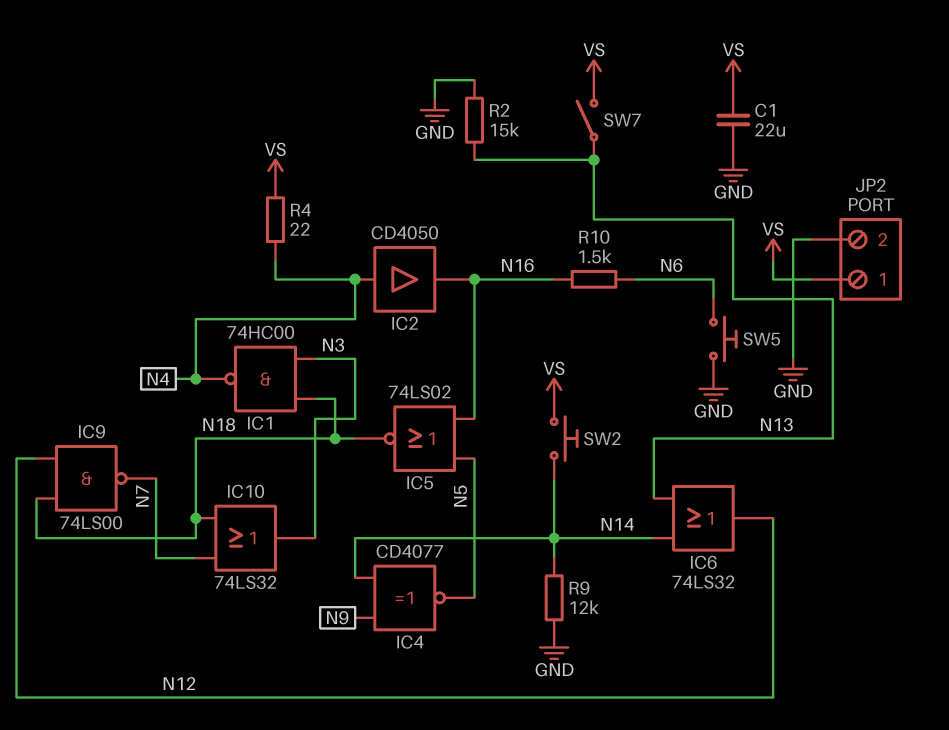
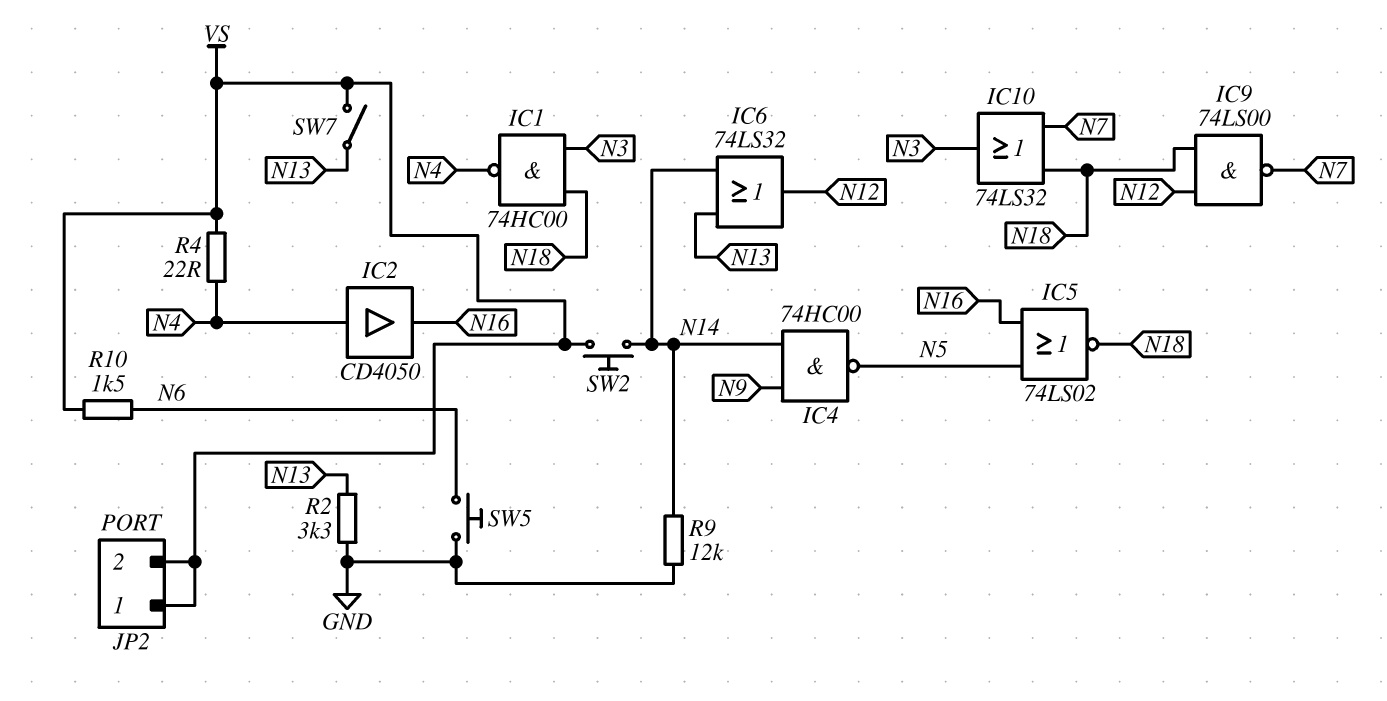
C1: 22uF (GND, VS) -> none
IC4: XNOR CD4077 (in N9, in N14, out N5) -> NAND 74HC00 (in N9, in N14, out N5)
JP2 pin 2: GND -> VS
R2: 15k (GND, N13) -> 3.3k (GND, N13)
R10: 1.5k (N6, N16) -> 1.5k (N6, VS)

